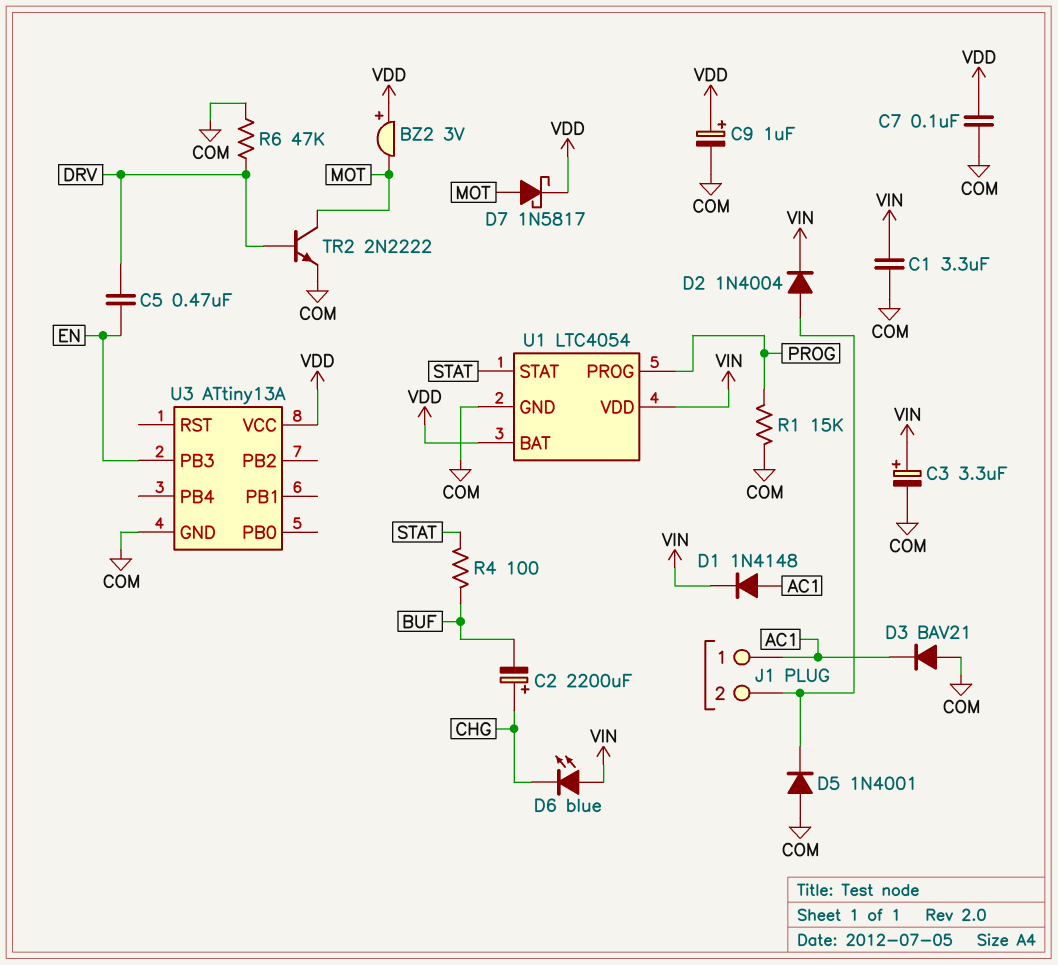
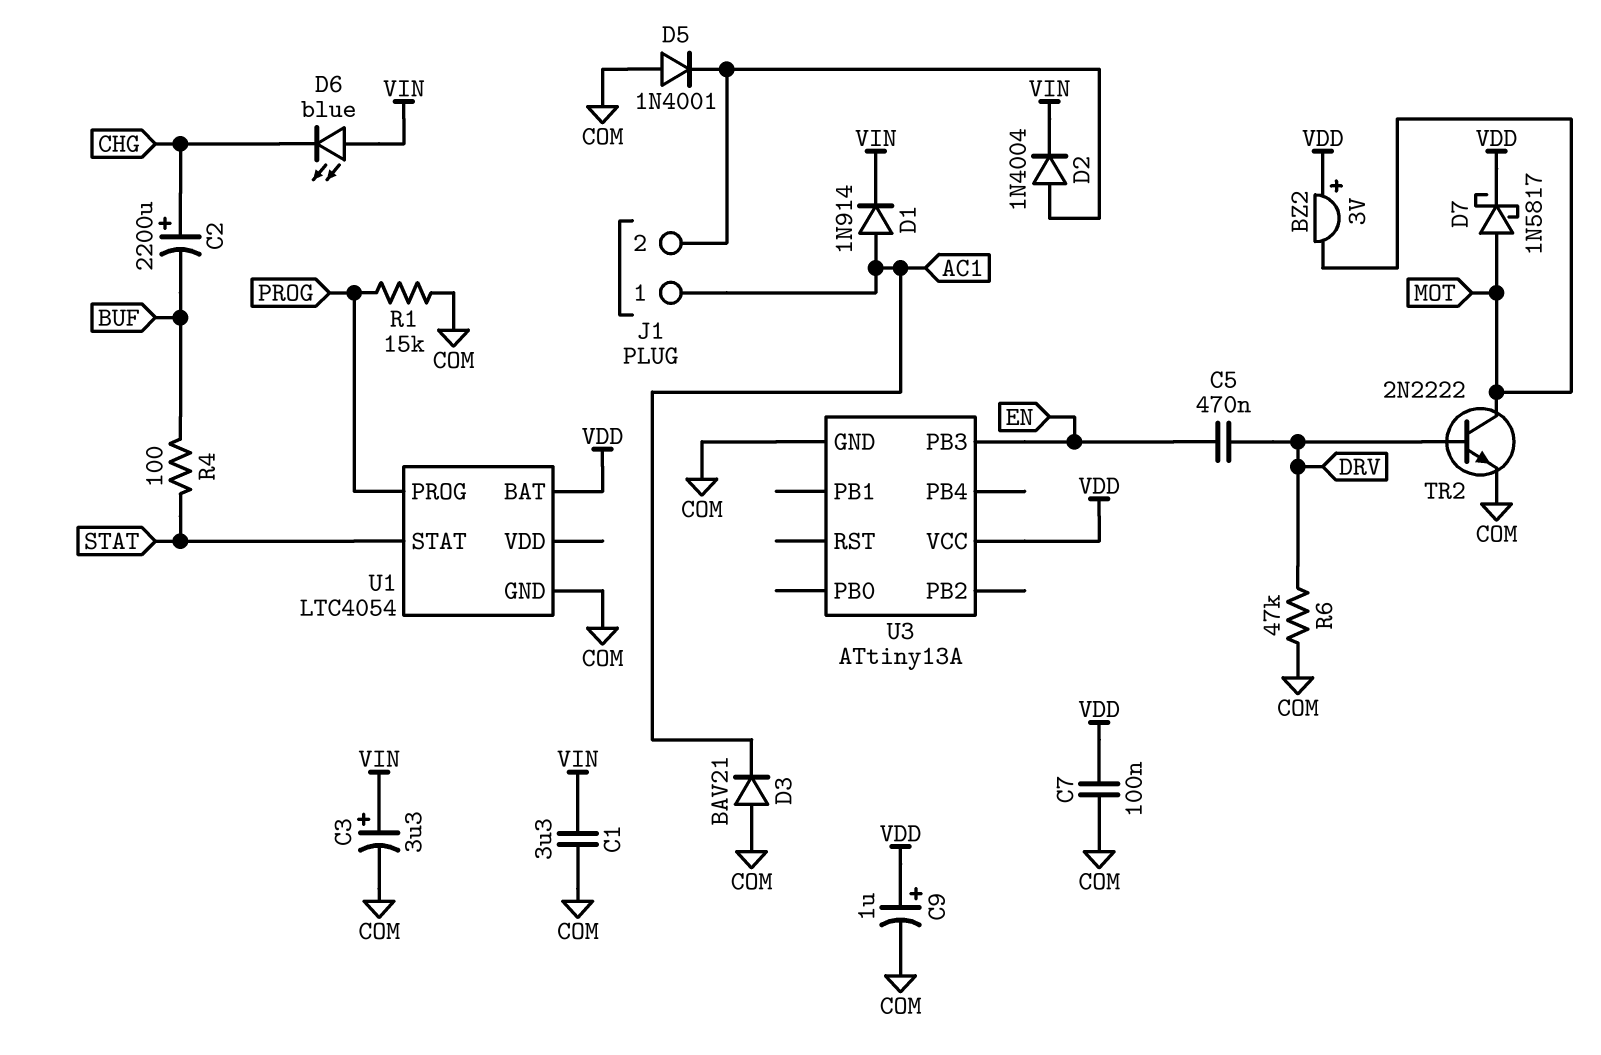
D1: diode 1N4148 (A AC1, K VIN) -> diode 1N914 (A AC1, K VIN)
U1 pin VDD: VIN -> none

